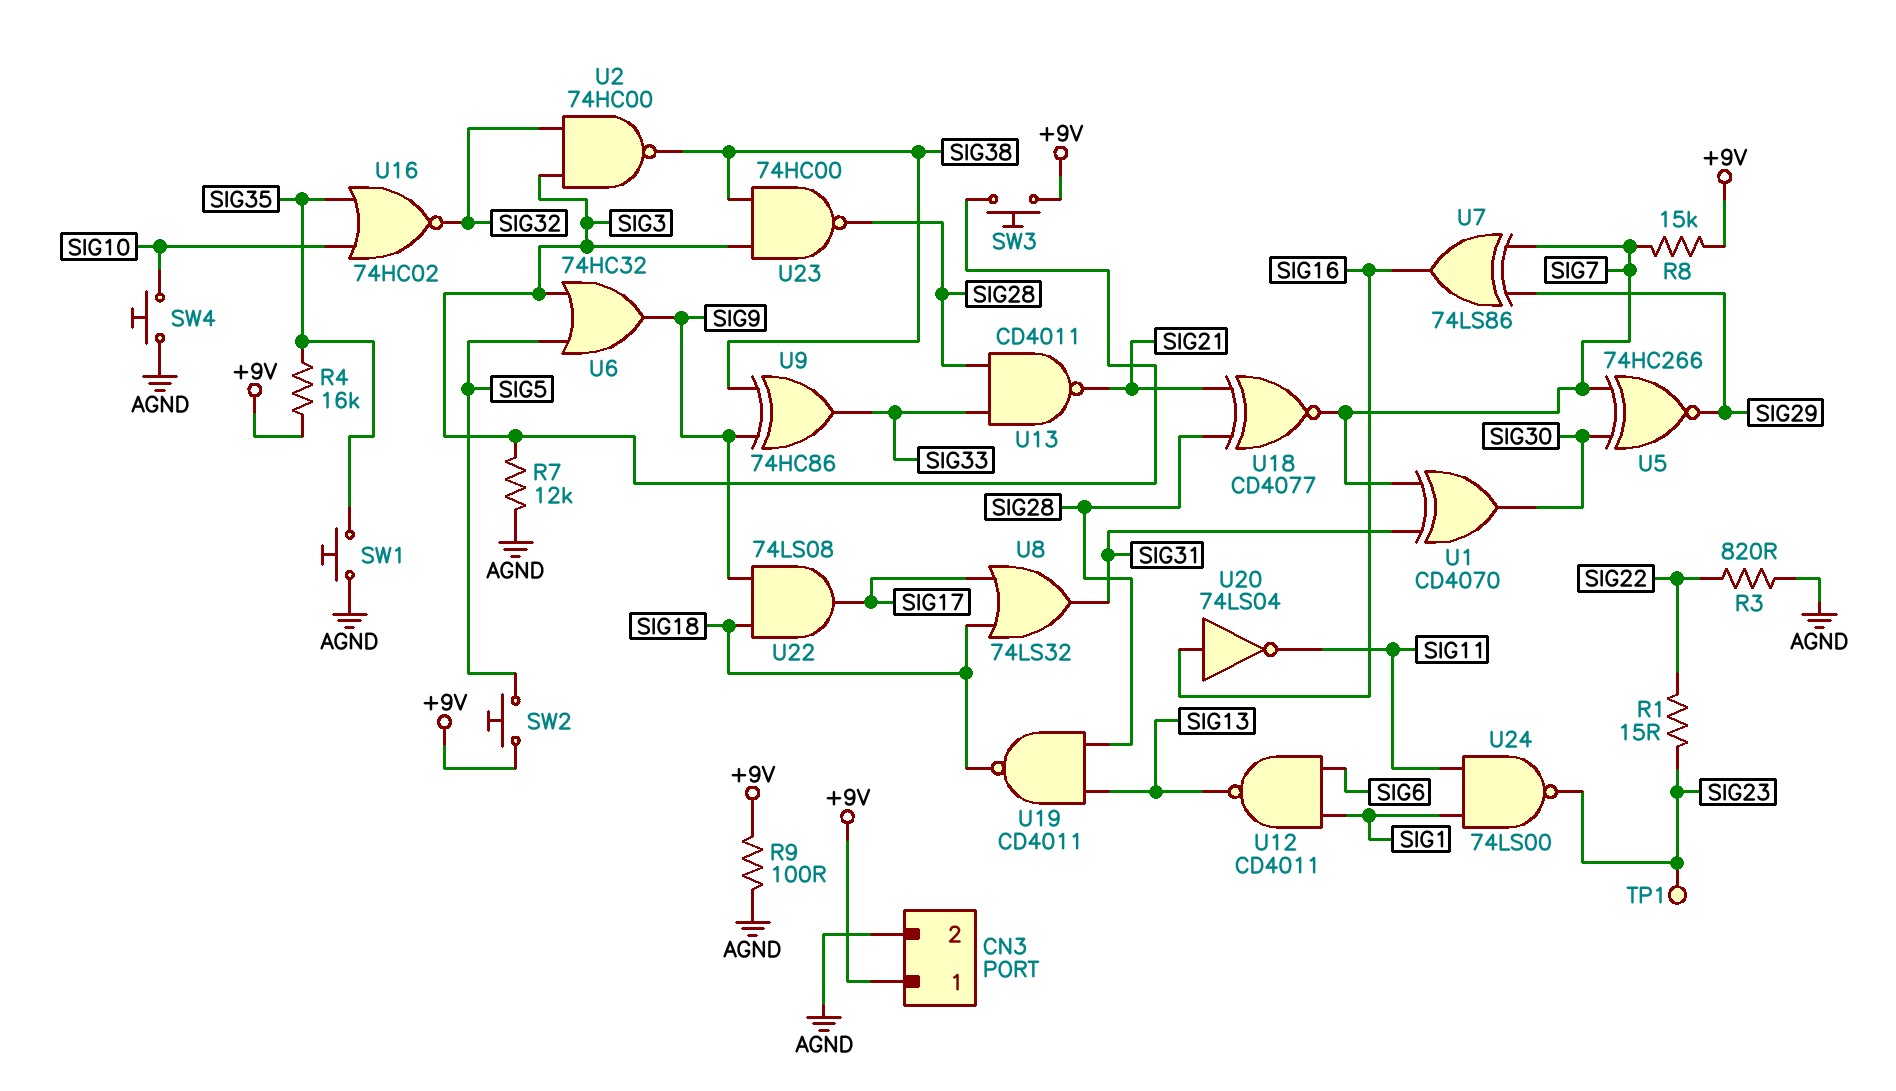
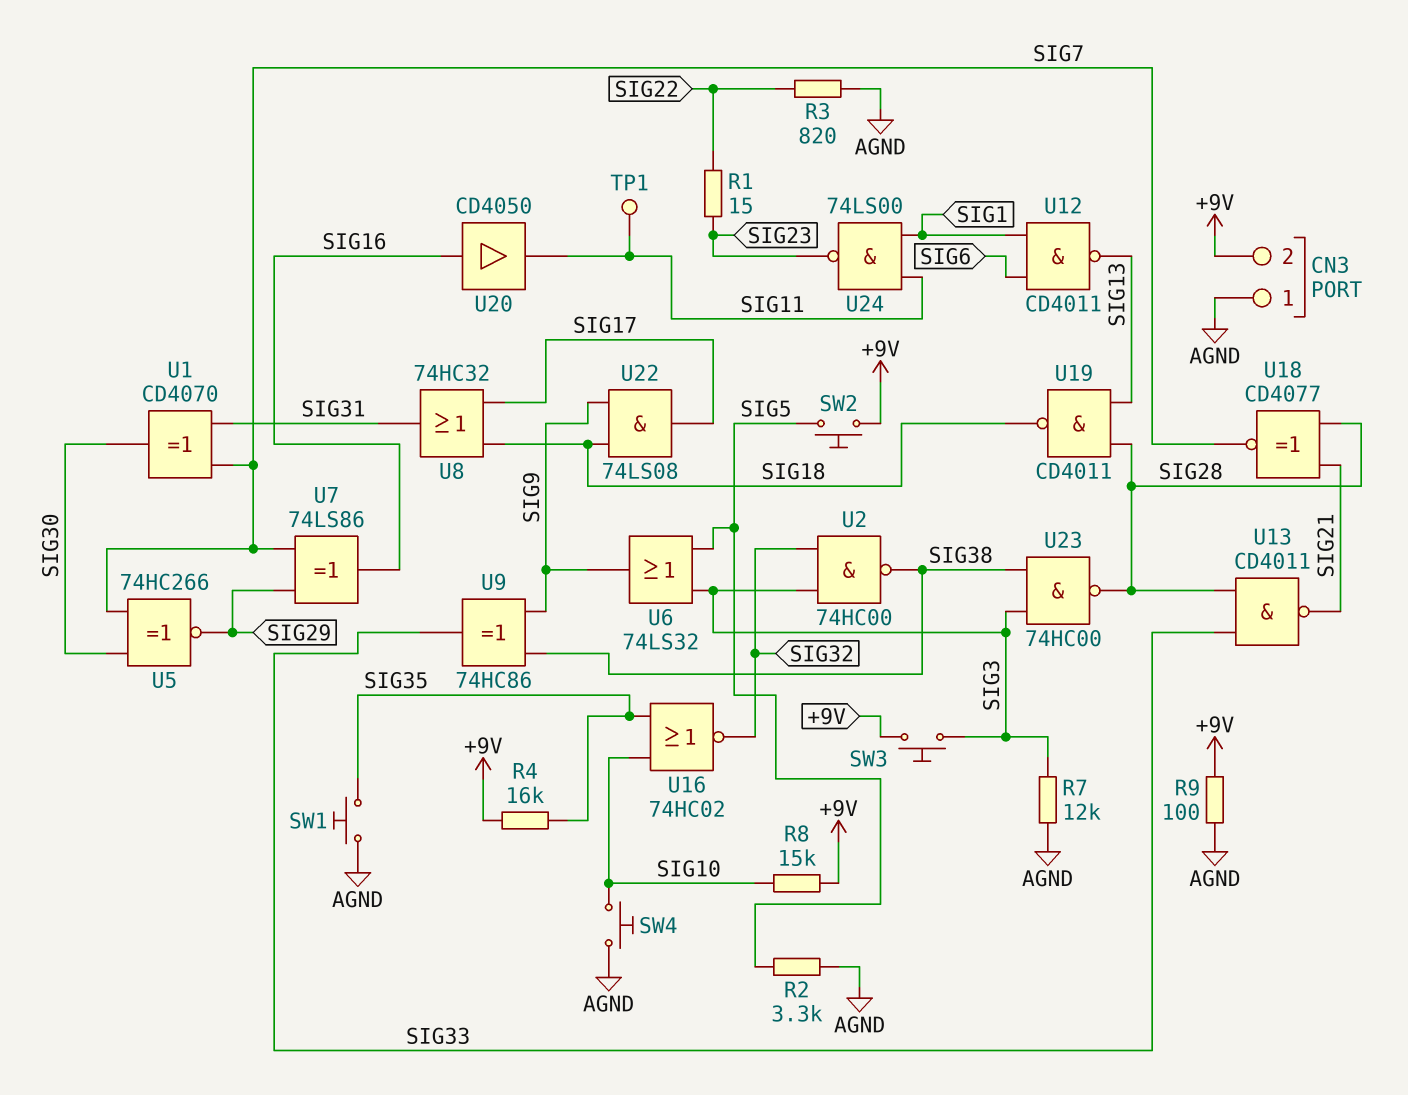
CN3 pin 1: +9V -> AGND
CN3 pin 2: AGND -> +9V
R2: none -> 3.3k (AGND, SIG5)
R8: 15k (+9V, SIG7) -> 15k (+9V, SIG10)
TP1: test point (SIG23) -> test point (SIG11)
U6: OR 74HC32 (in SIG3, in SIG5, out SIG9) -> OR 74LS32 (in SIG3, in SIG5, out SIG9)
U8: OR 74LS32 (in SIG17, in SIG18, out SIG31) -> OR 74HC32 (in SIG17, in SIG18, out SIG31)
U20: NOT 74LS04 (in SIG16, out SIG11) -> buffer CD4050 (in SIG16, out SIG11)

